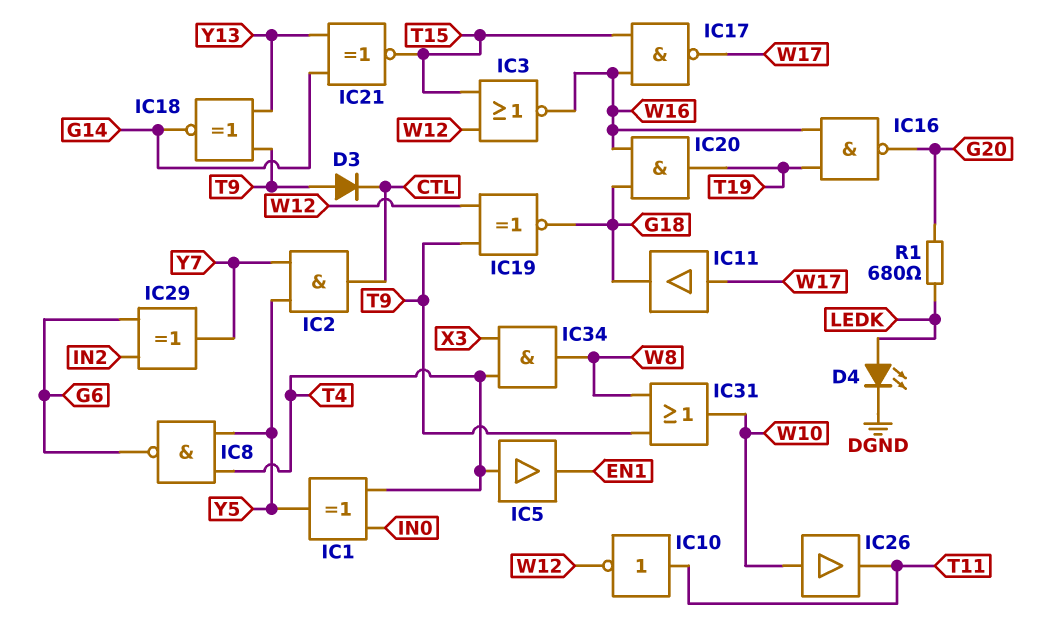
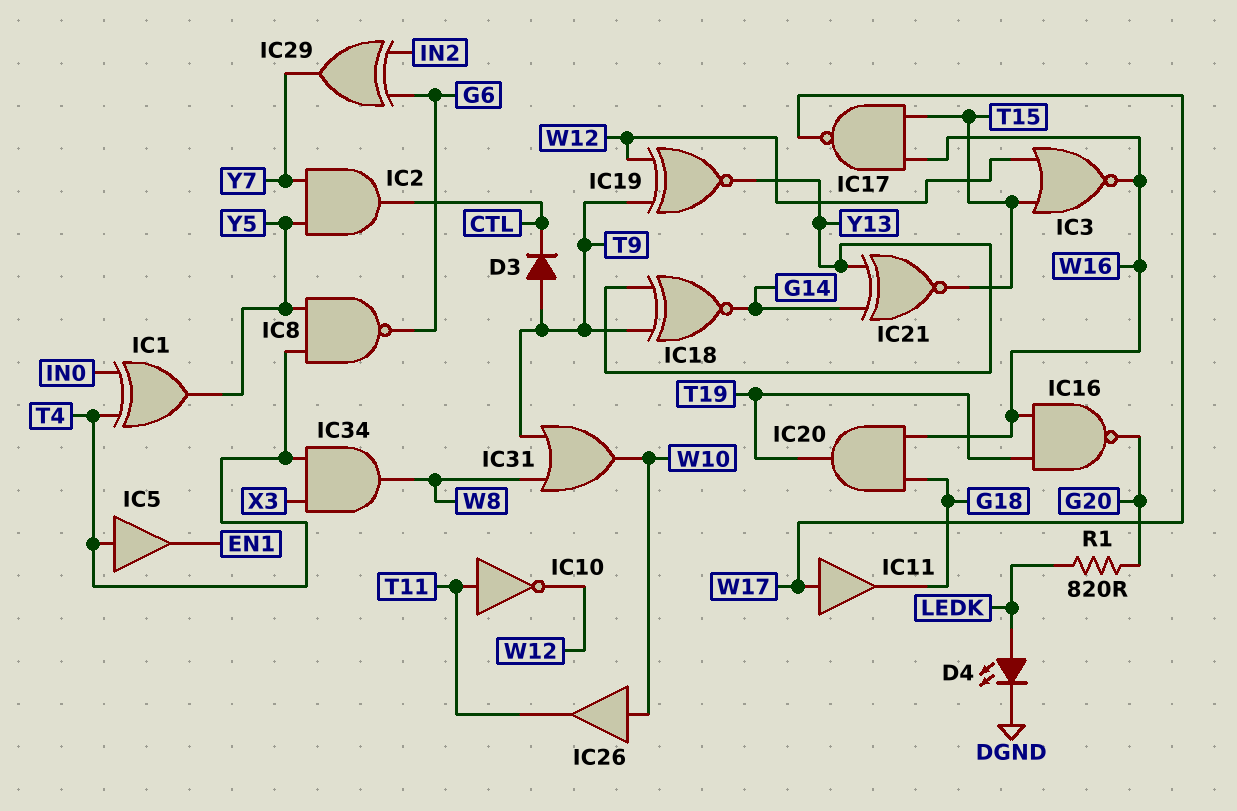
IC19: XNOR (in T9, in W12, out G18) -> XNOR (in T9, in W12, out Y13)
R1: 680 (G20, LEDK) -> 820 (G20, LEDK)

